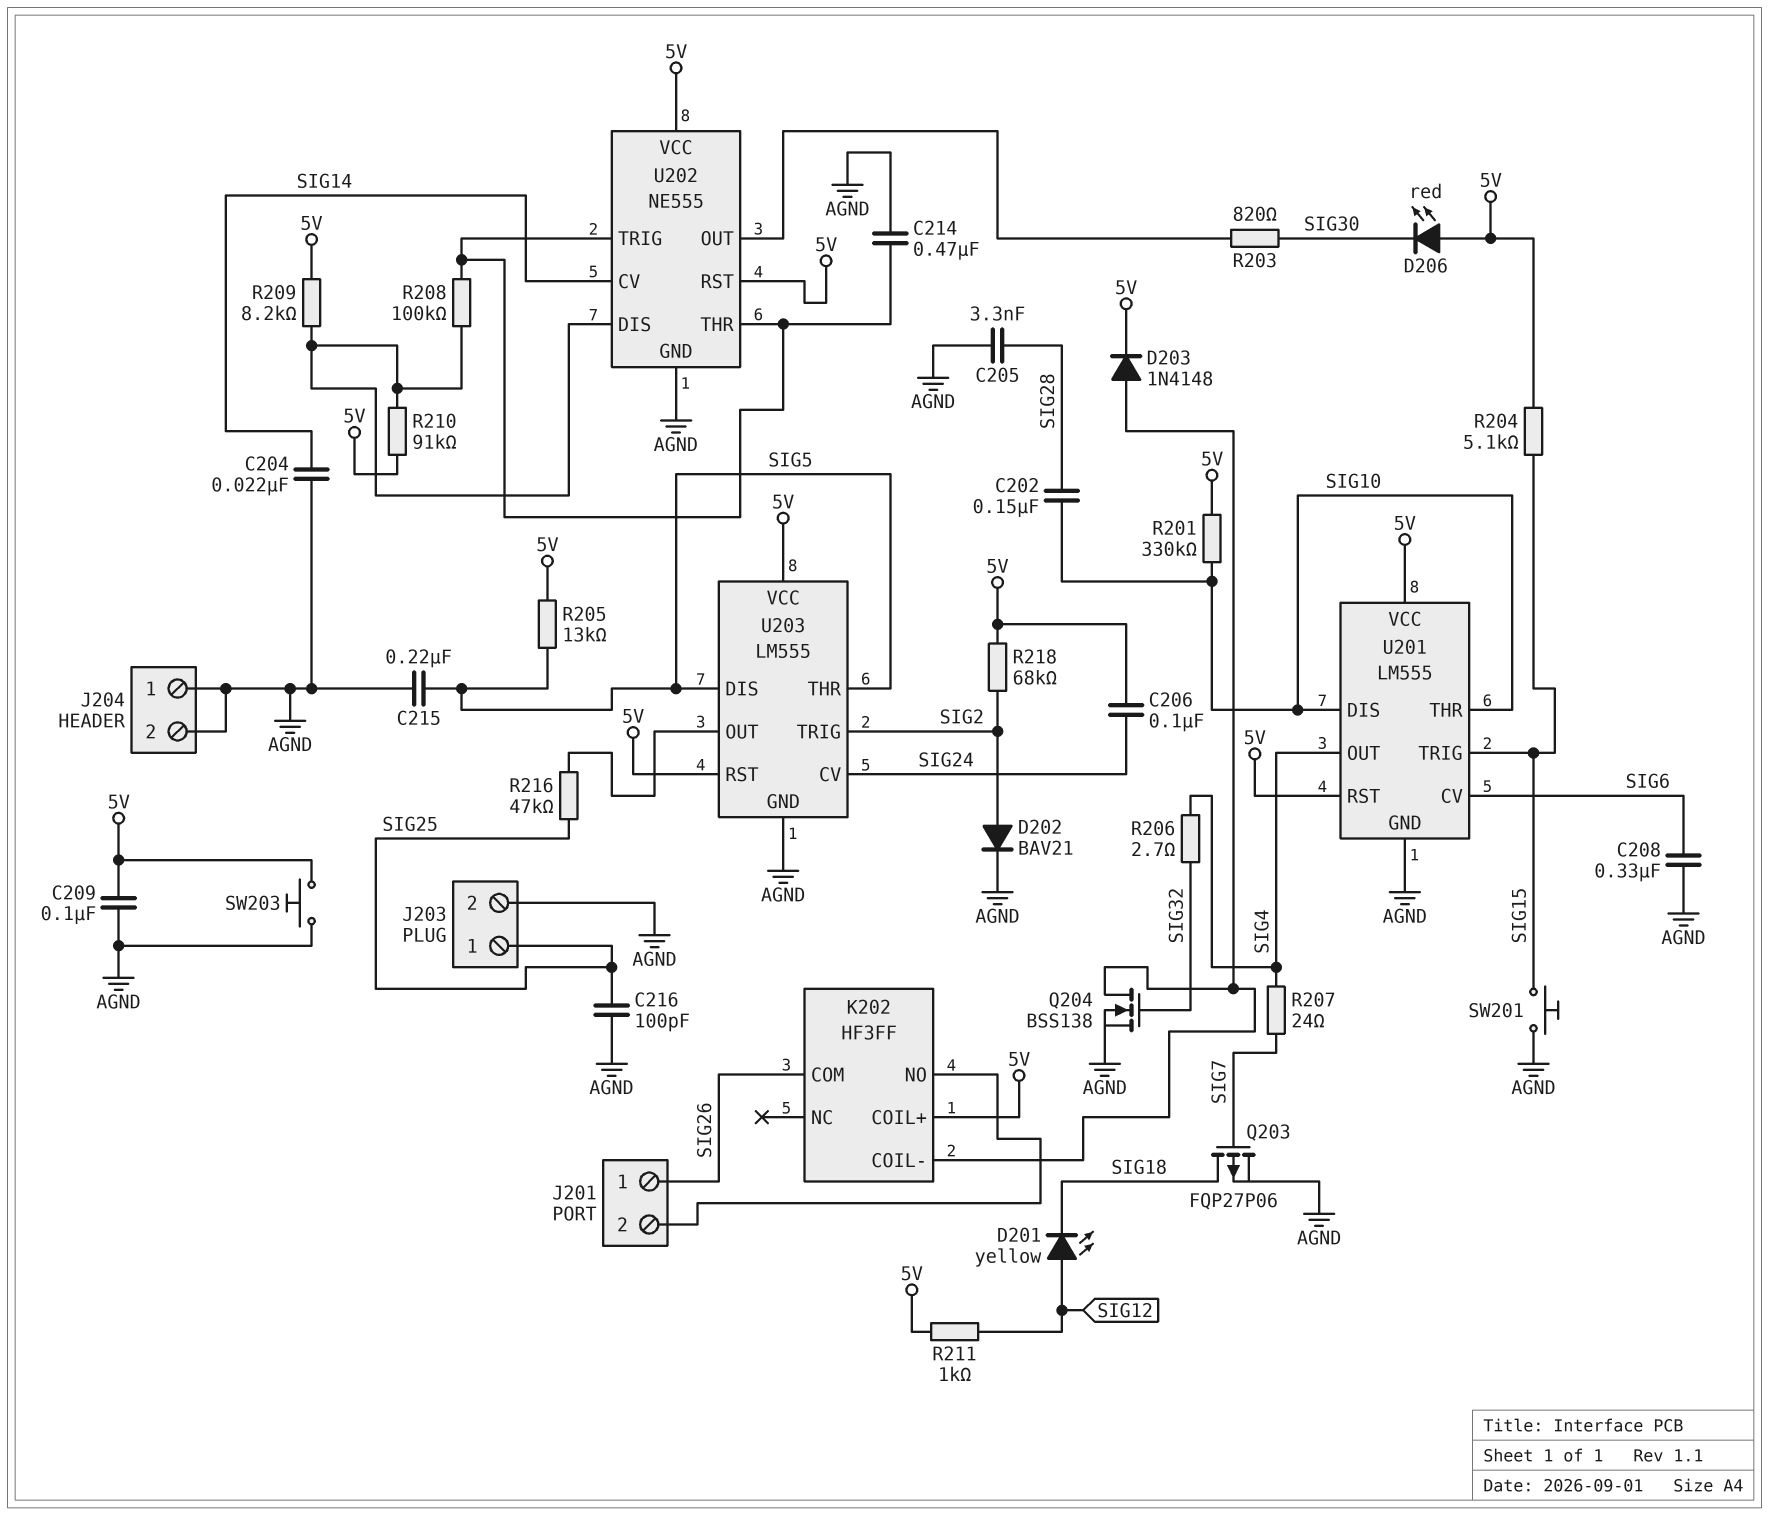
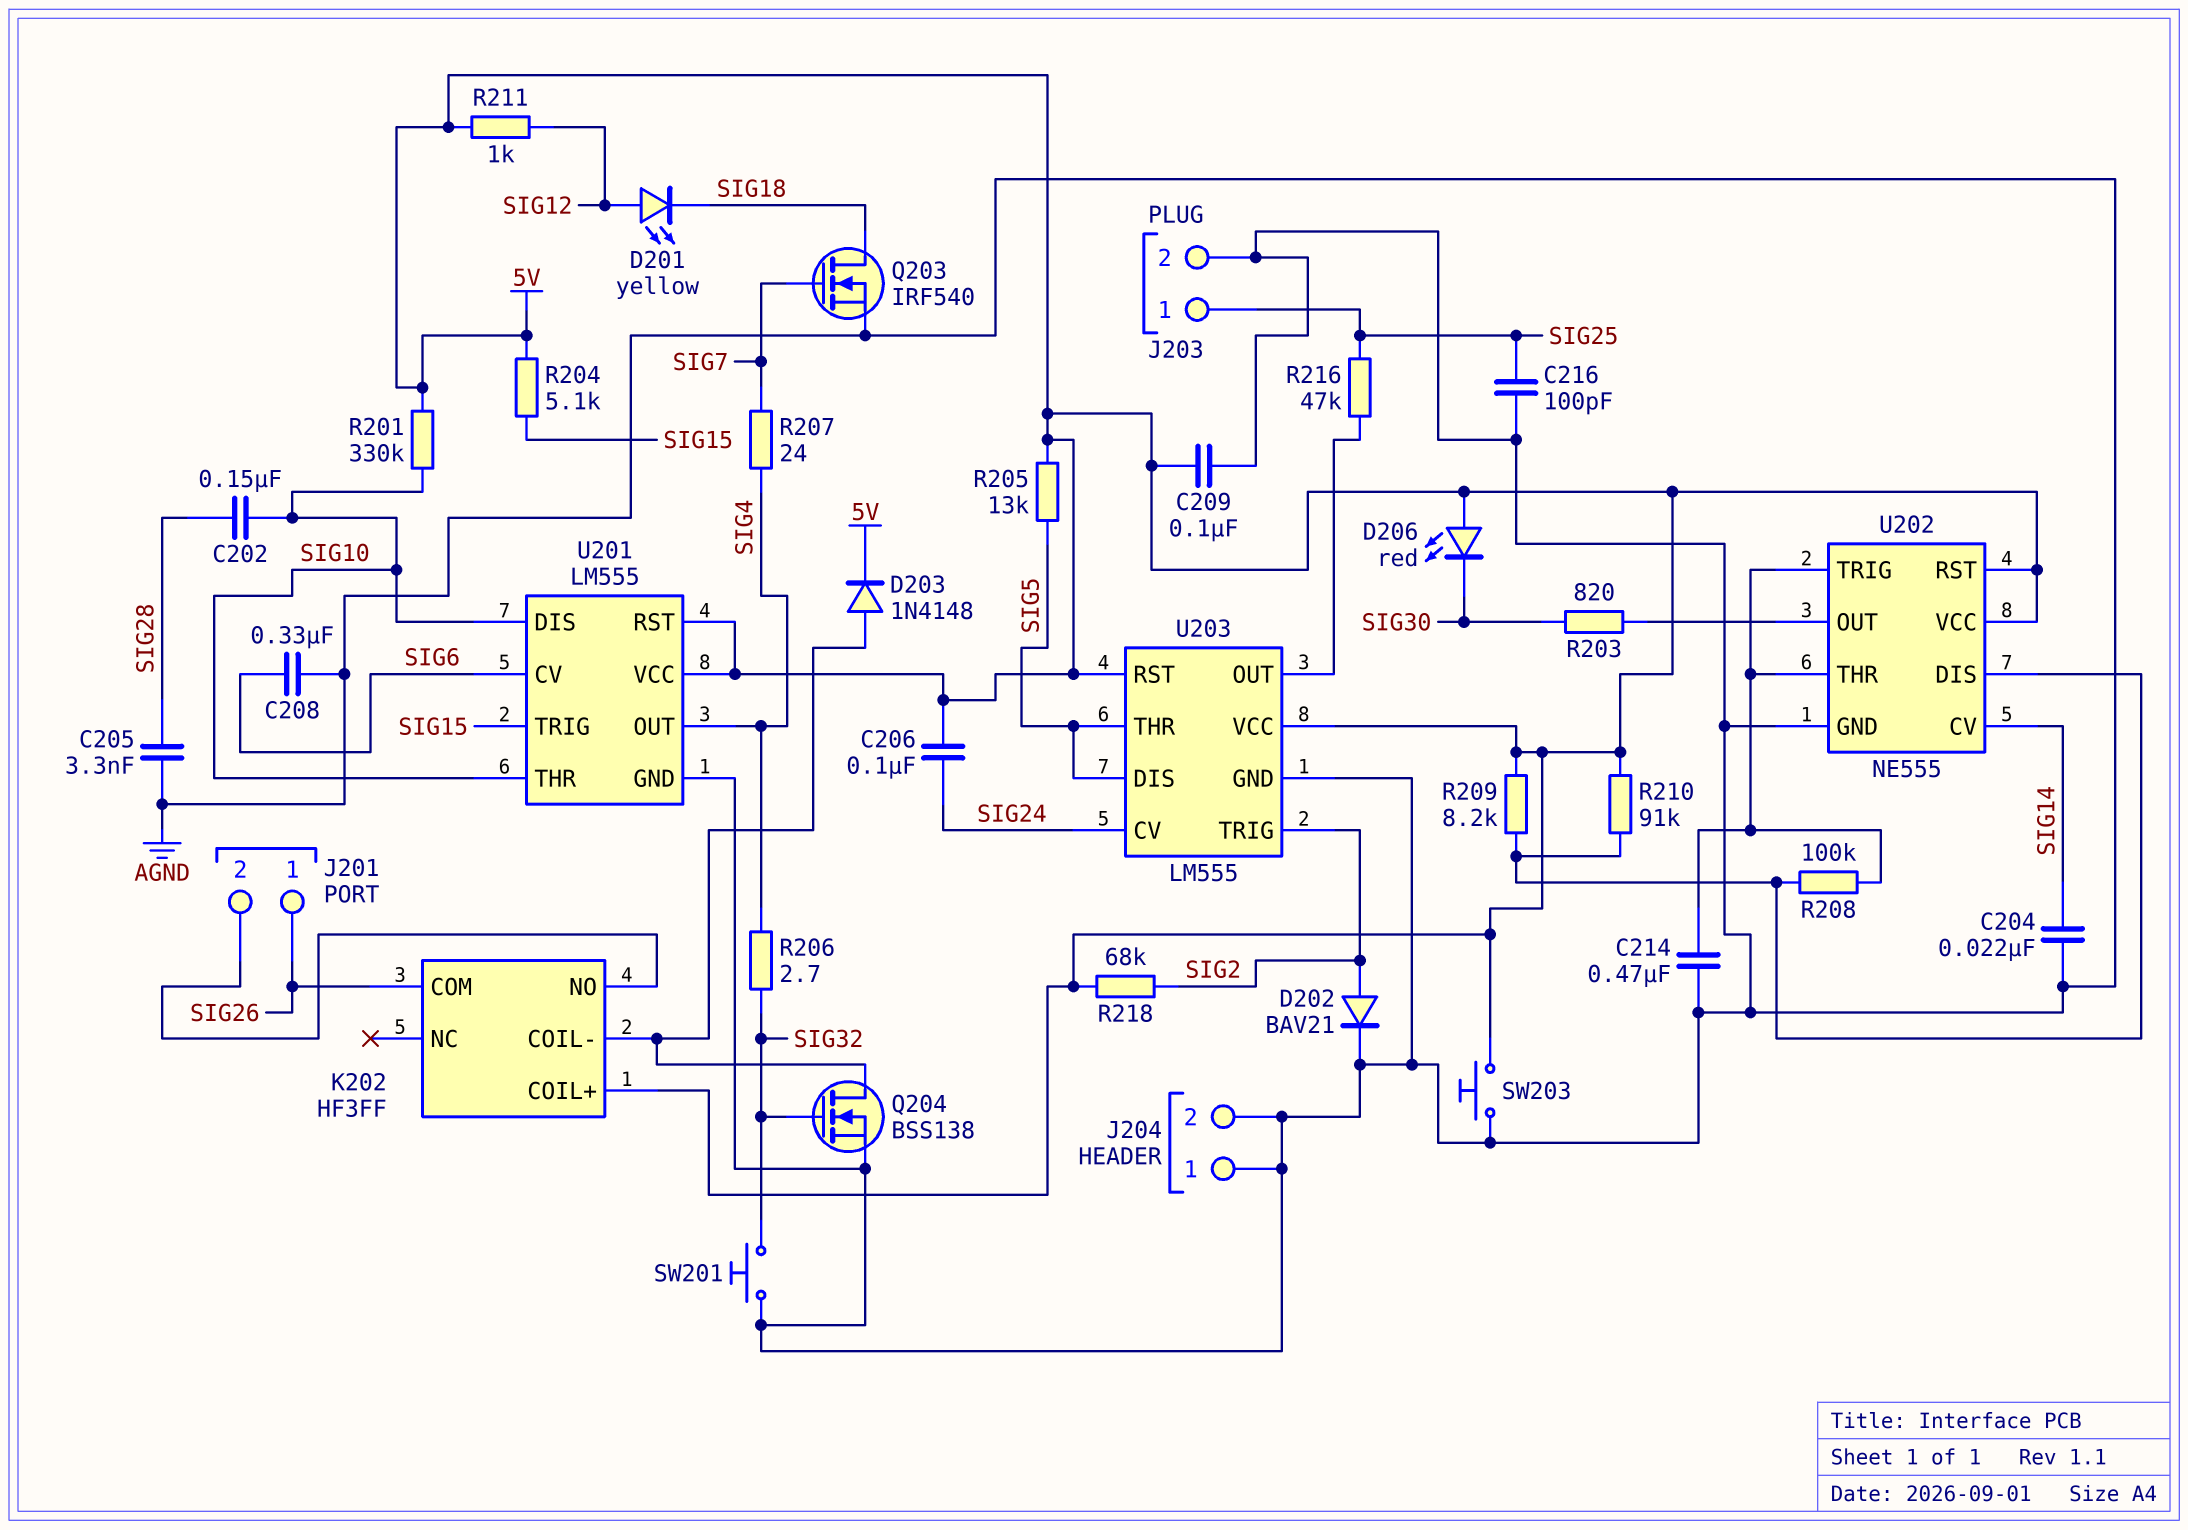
C215: 220nF (AGND, SIG5) -> none
Q203: PMOS FQP27P06 (G SIG7, D SIG18, S AGND) -> NMOS IRF540 (G SIG7, D SIG18, S AGND)
SW201: button (AGND, SIG15) -> button (AGND, SIG32)

